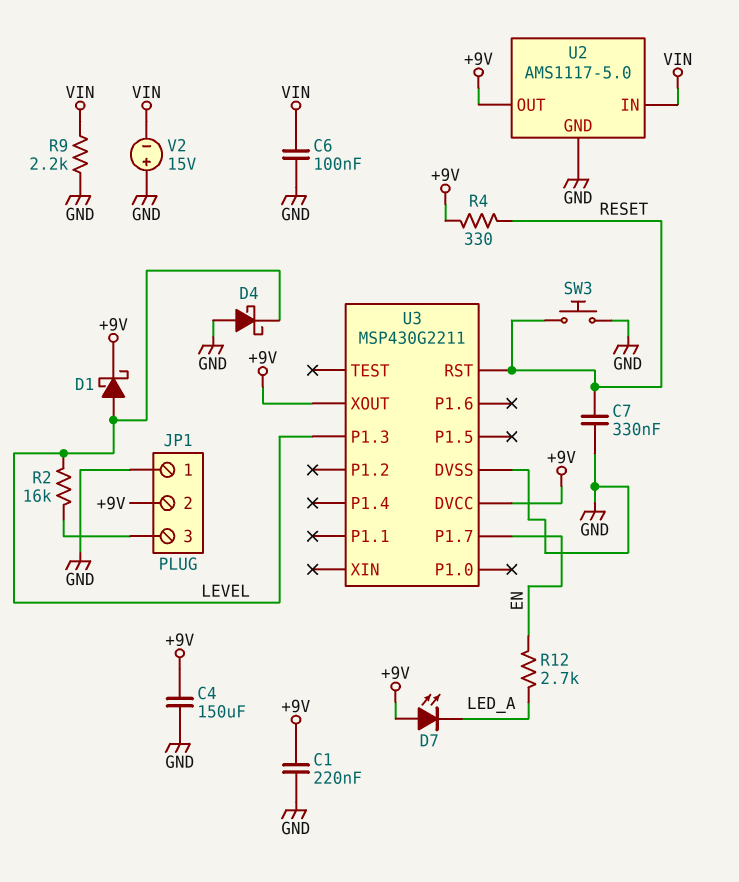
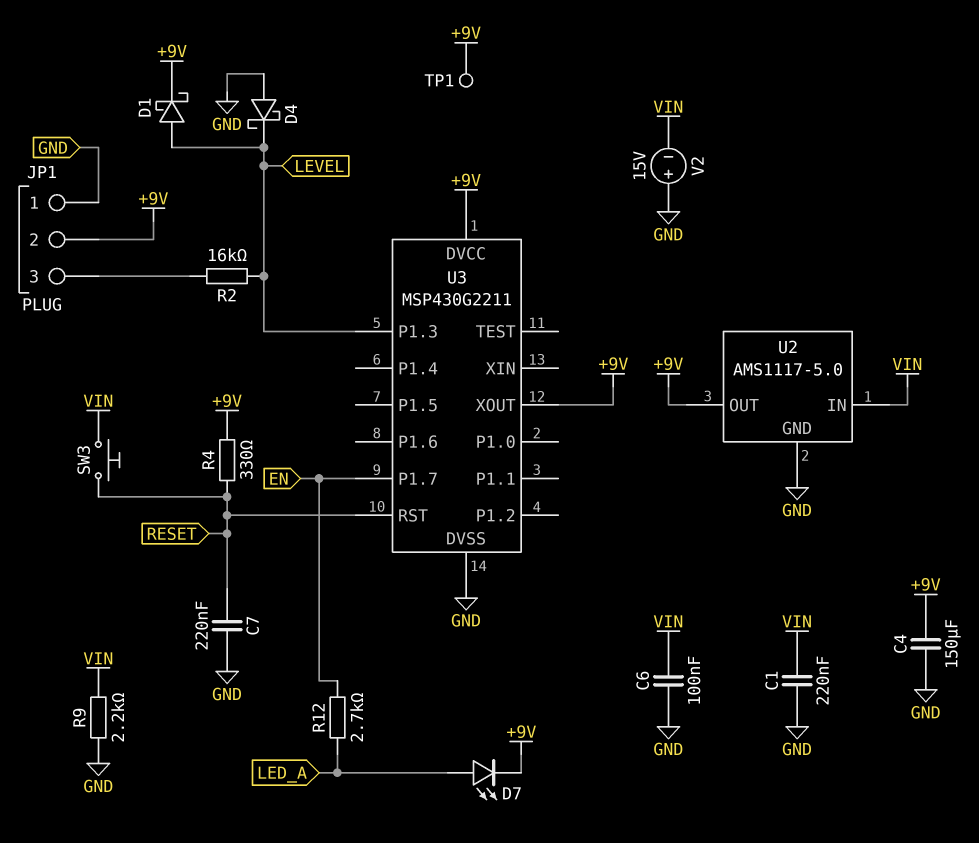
C1: 220nF (+9V, GND) -> 220nF (GND, VIN)
C7: 330nF (GND, RESET) -> 220nF (GND, RESET)
D7: LED (A +9V, K LED_A) -> LED (A LED_A, K +9V)
SW3: button (GND, RESET) -> button (RESET, VIN)
TP1: none -> test point (+9V)

